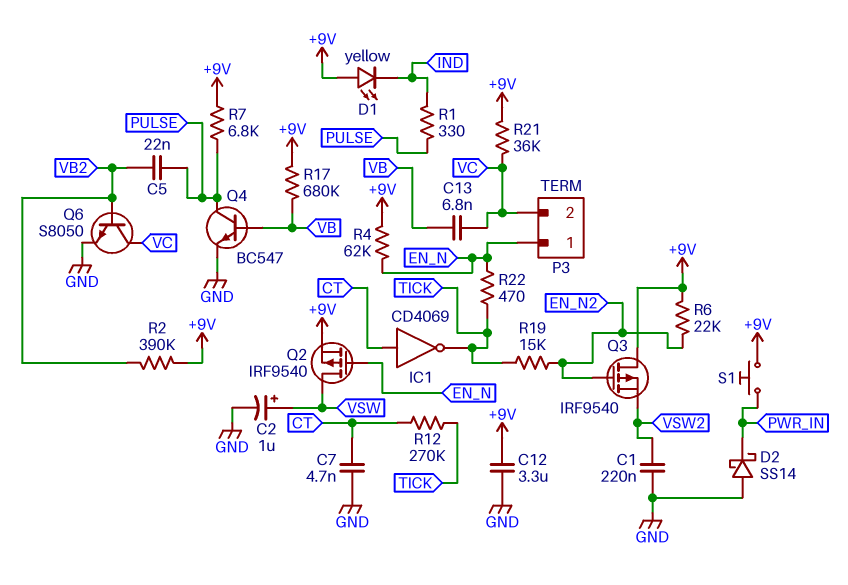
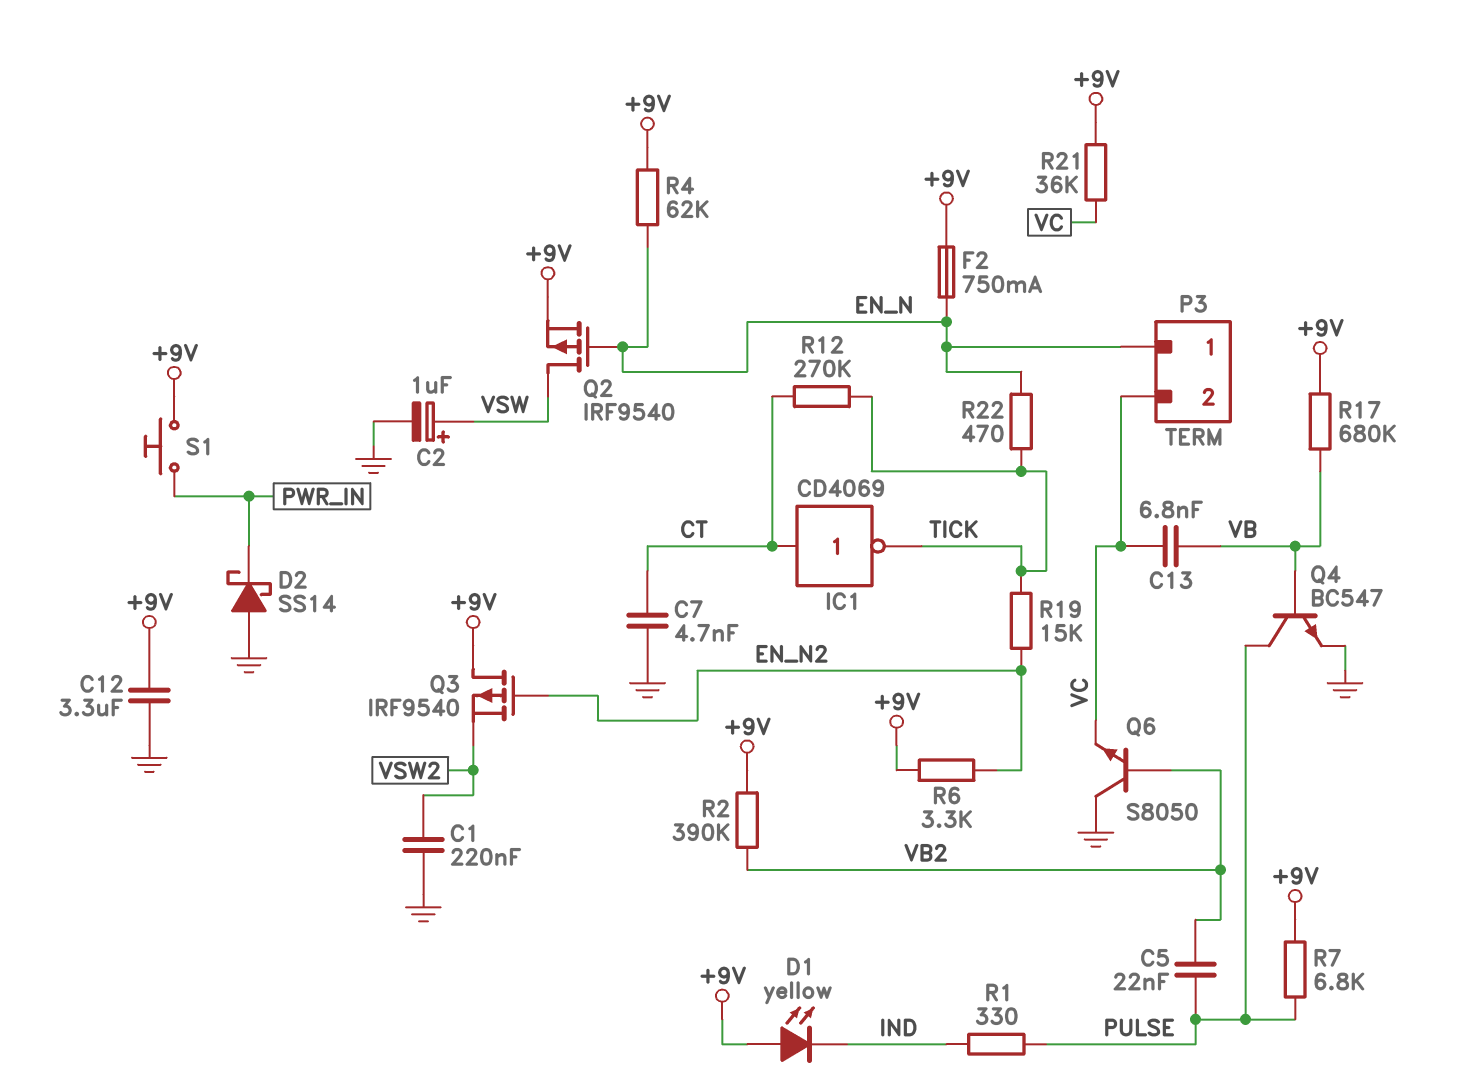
F2: none -> 750mA (+9V, EN_N)
Q6: NPN S8050 (B VB2, C VC, E GND) -> NPN S8050 (B VB2, C GND, E VC)
R6: 22k (+9V, EN_N2) -> 3.3k (+9V, EN_N2)

